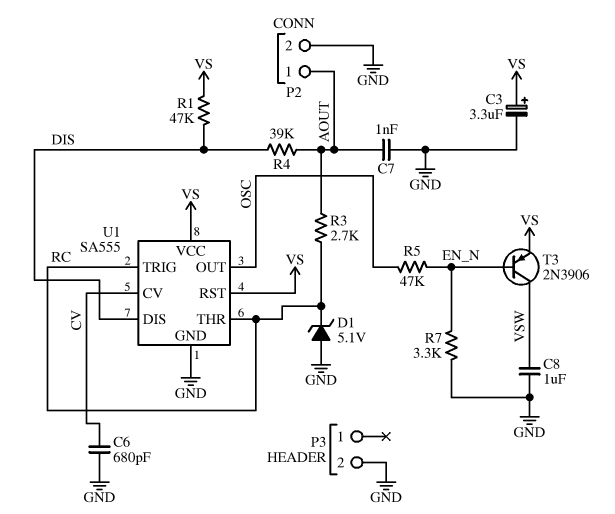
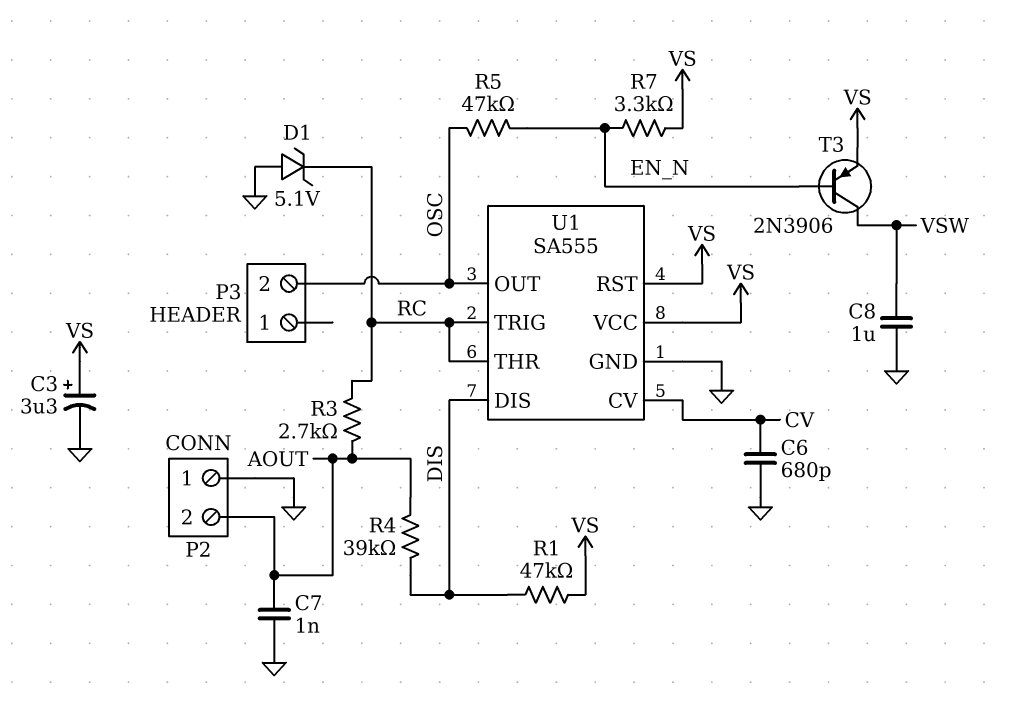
P2 pin 1: AOUT -> GND
P2 pin 2: GND -> AOUT
P3 pin 2: GND -> OSC
R7: 3.3k (EN_N, GND) -> 3.3k (EN_N, VS)

